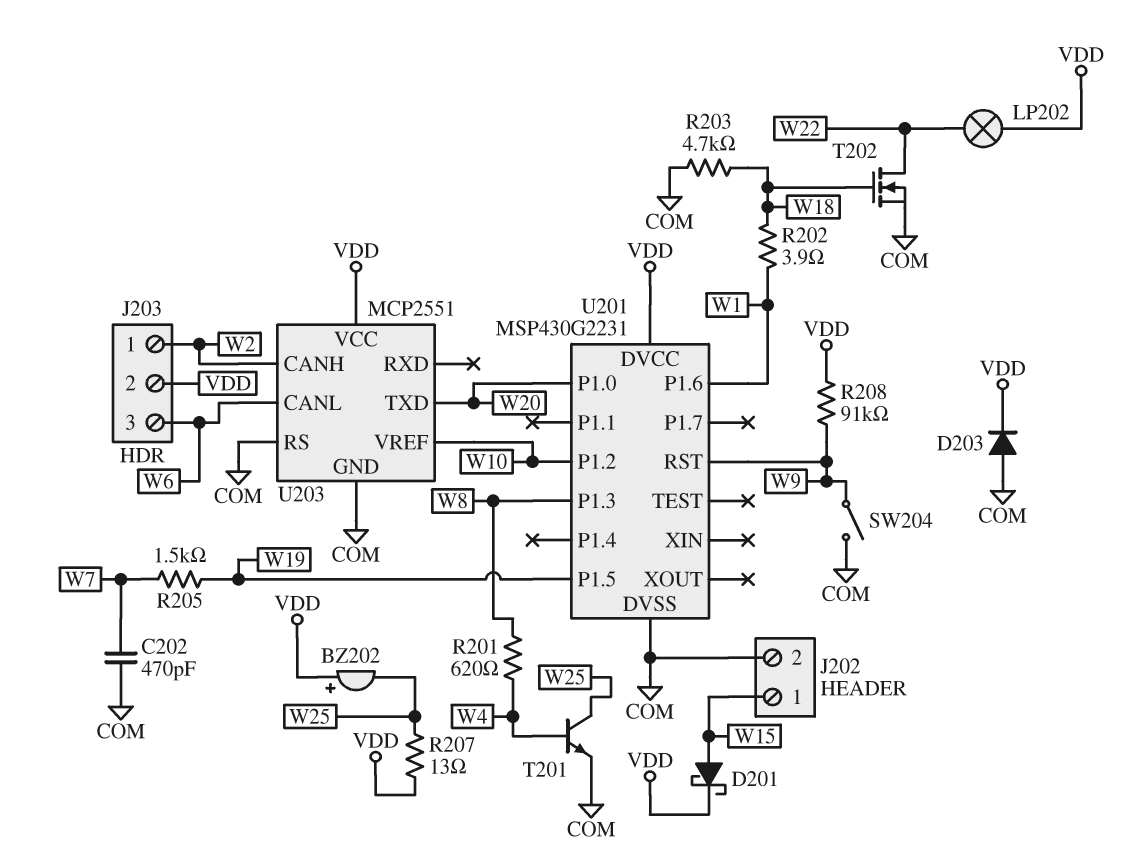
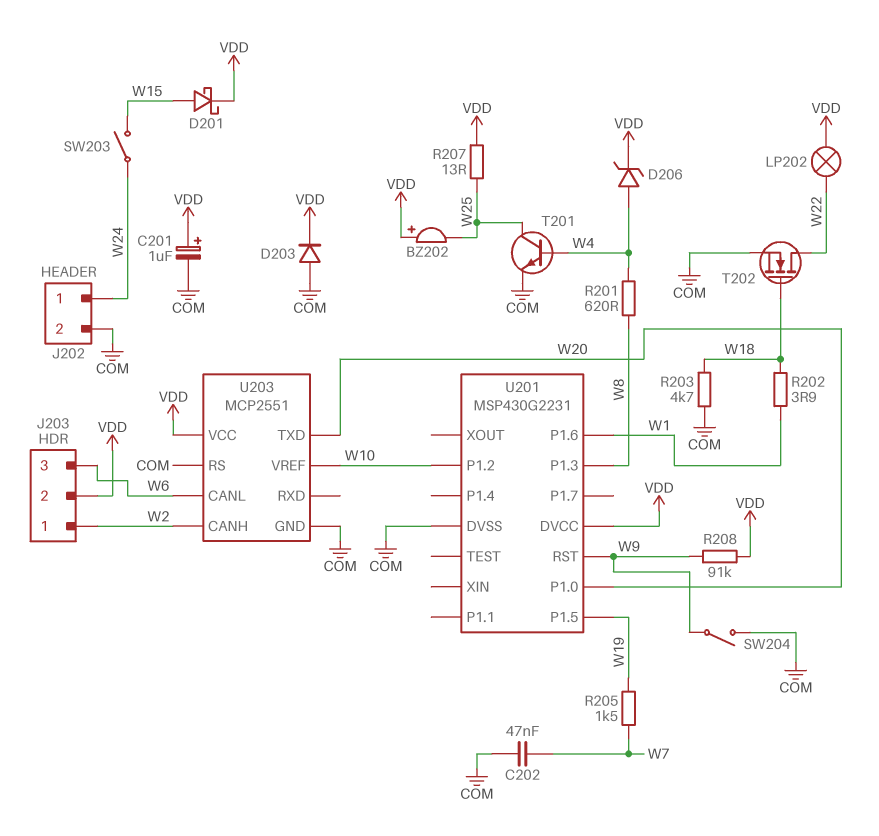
C201: none -> 1uF (plus VDD, minus COM)
C202: 470pF (COM, W7) -> 47nF (COM, W7)
D206: none -> zener (A W4, K VDD)
J202 pin 1: W15 -> W24
SW203: none -> switch (W15, W24)

